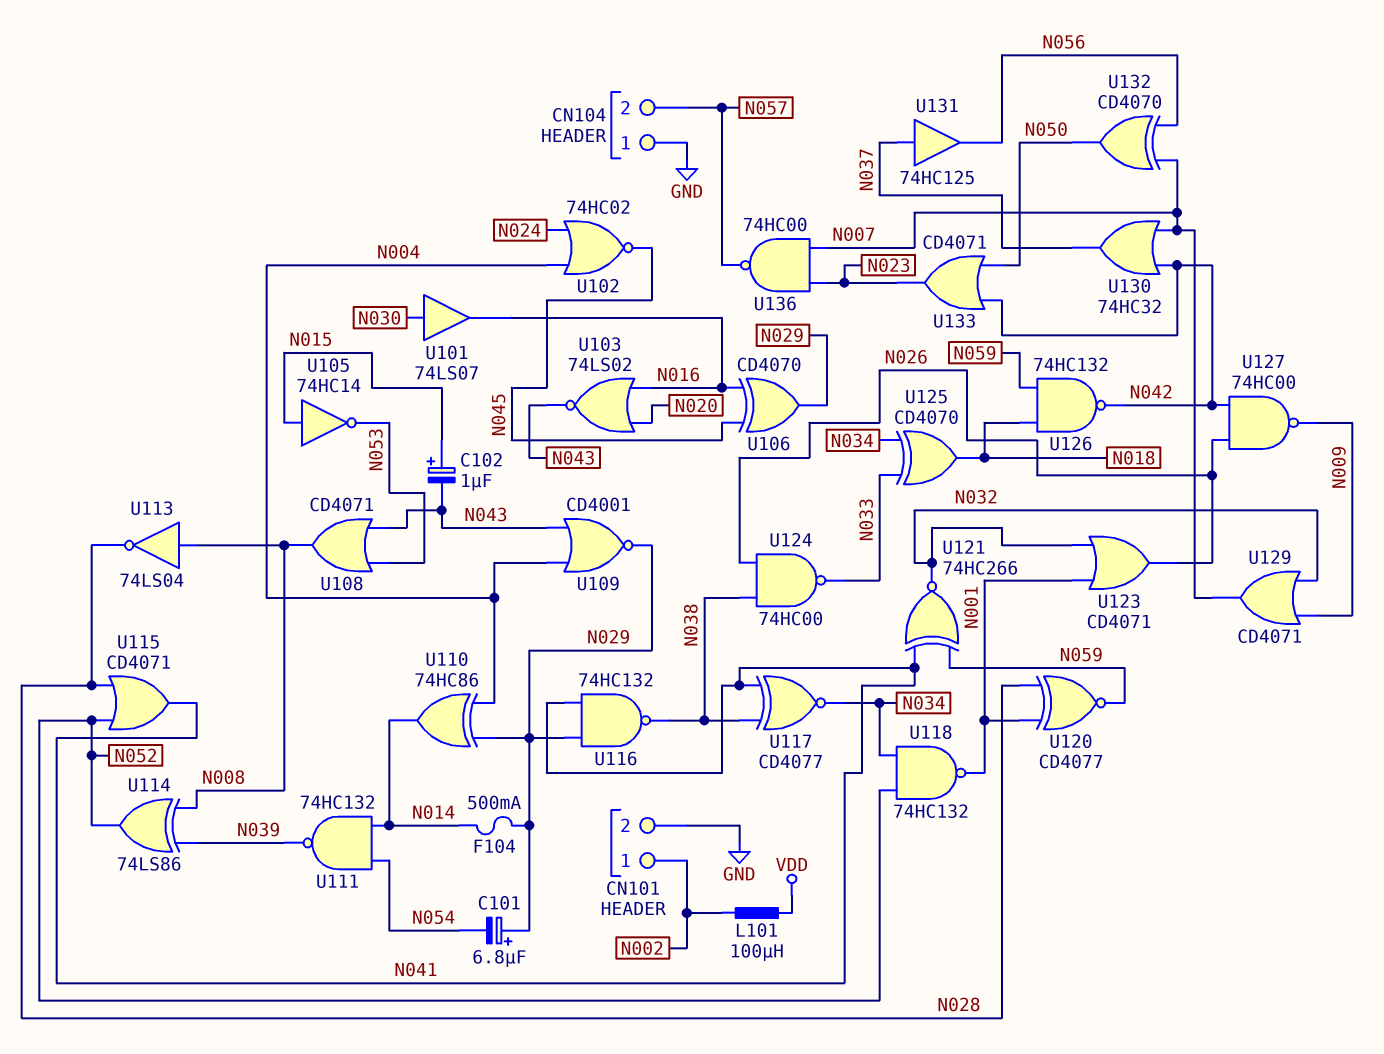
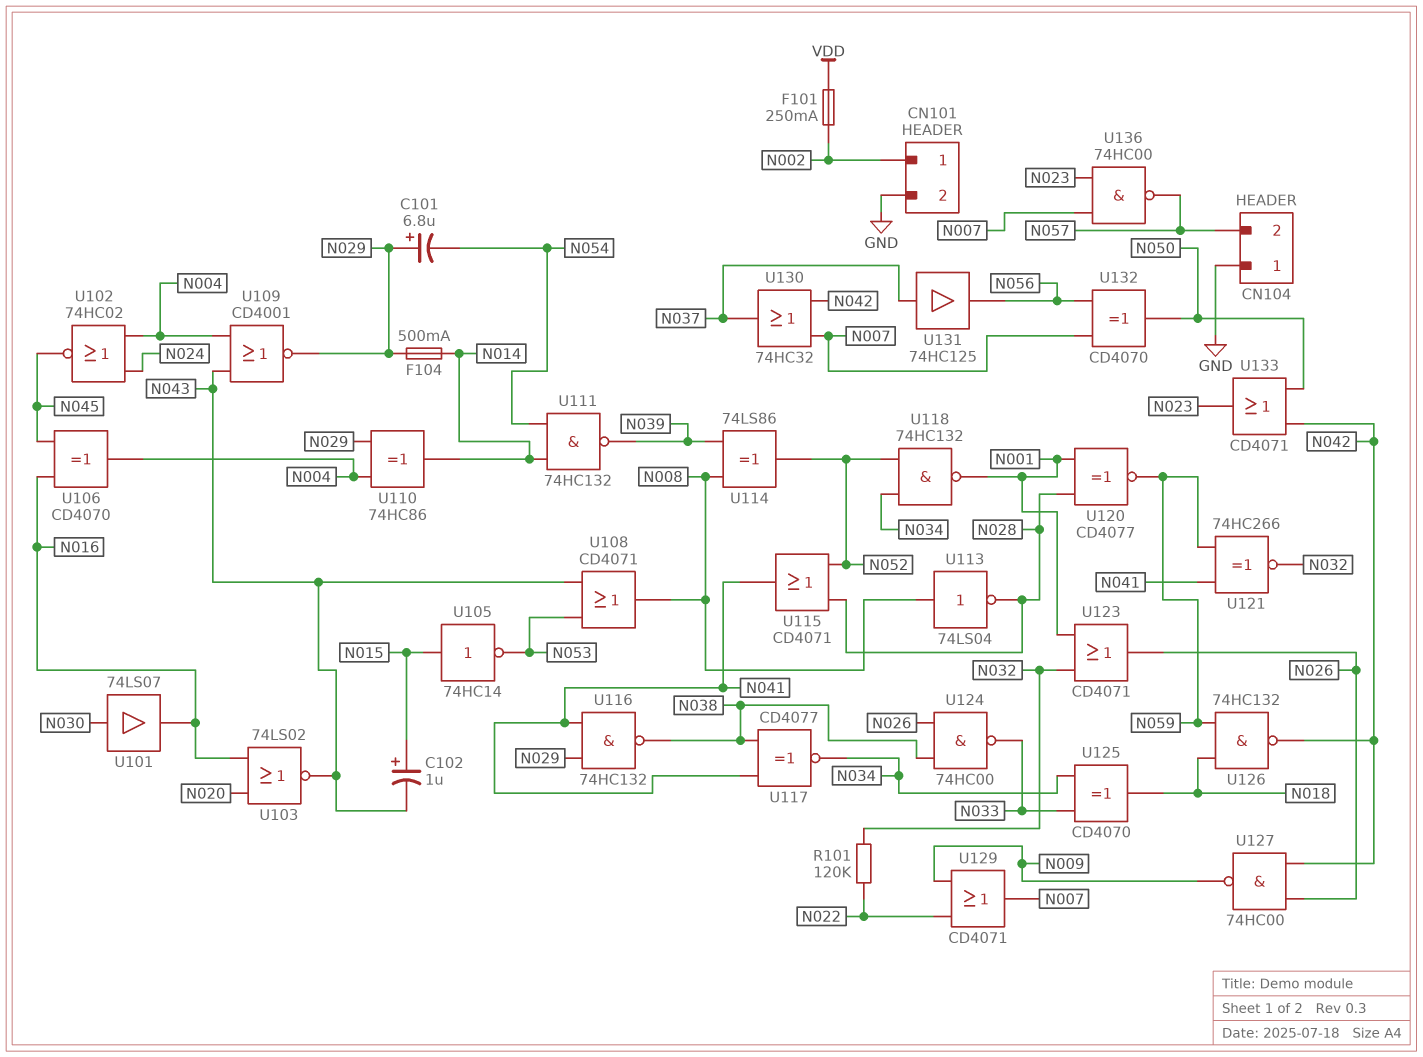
F101: none -> 250mA (N002, VDD)
L101: 100uH (N002, VDD) -> none
R101: none -> 120k (N022, N032)
U106: XOR CD4070 (in N016, in N045, out N029) -> XOR CD4070 (in N016, in N045, out N004)
U129: OR CD4071 (in N009, in N032, out N007) -> OR CD4071 (in N009, in N022, out N007)

